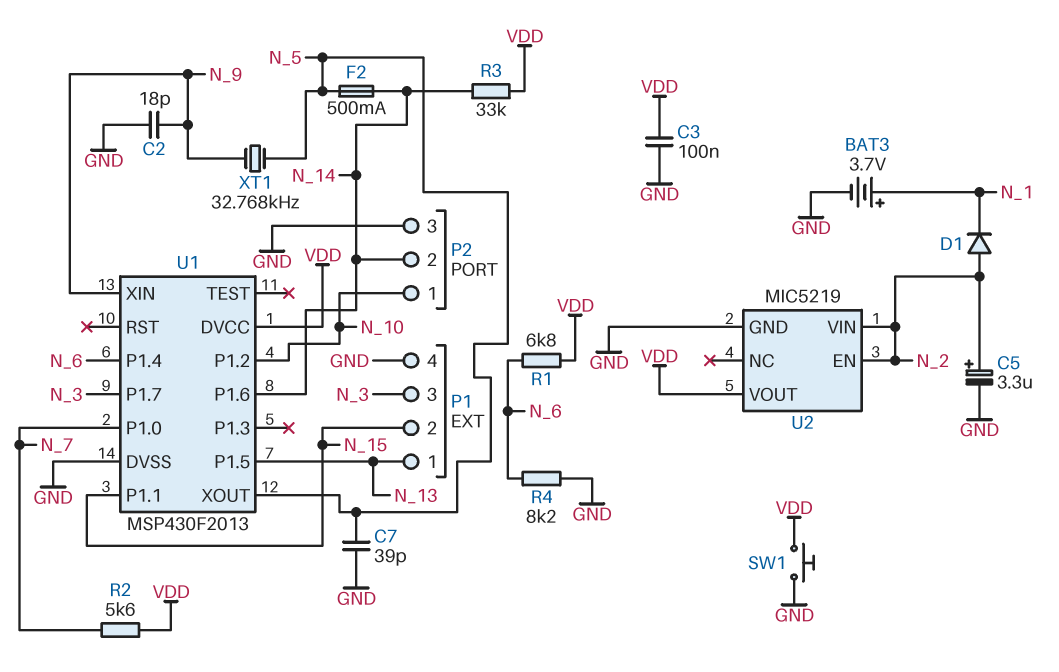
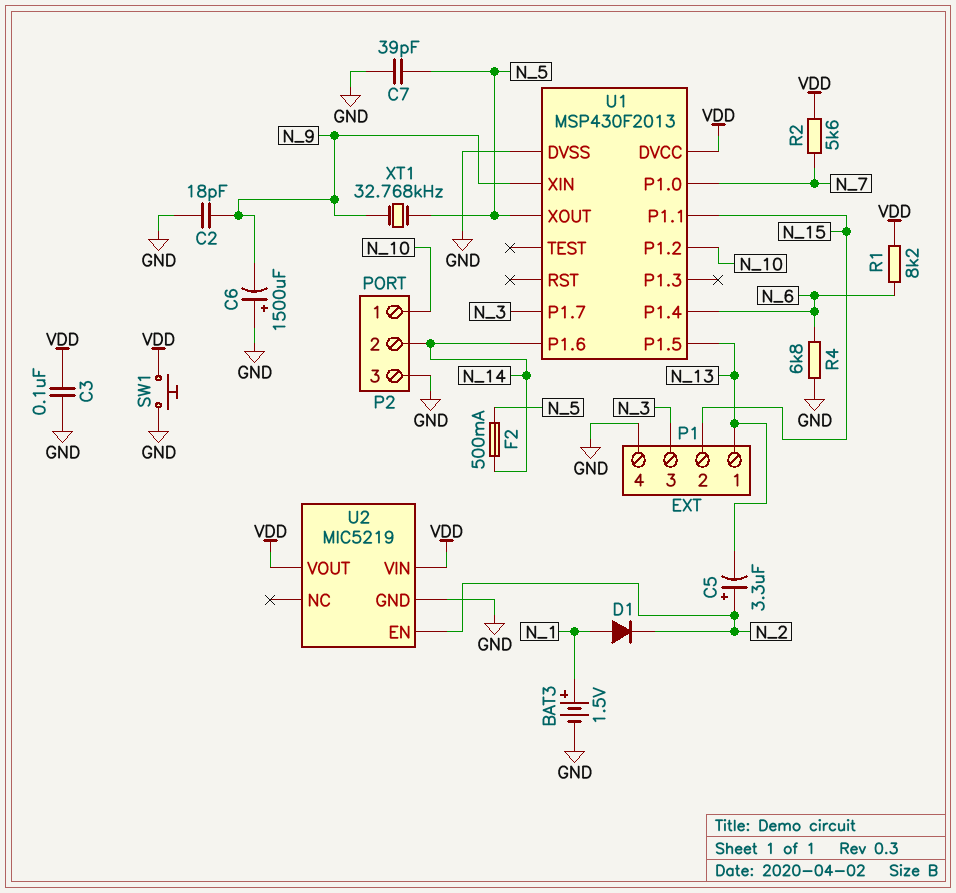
BAT3: 3.7V (plus N_1, minus GND) -> 1.5V (plus N_1, minus GND)
C5: 3.3uF (plus N_2, minus GND) -> 3.3uF (plus N_2, minus N_13)
C6: none -> 1500uF (plus GND, minus N_9)
D1: diode (A N_2, K N_1) -> diode (A N_1, K N_2)
R1: 6.8k (N_6, VDD) -> 8.2k (N_6, VDD)
R3: 33k (N_14, VDD) -> none
R4: 8.2k (GND, N_6) -> 6.8k (GND, N_6)
U2 pin VIN: N_2 -> VDD

